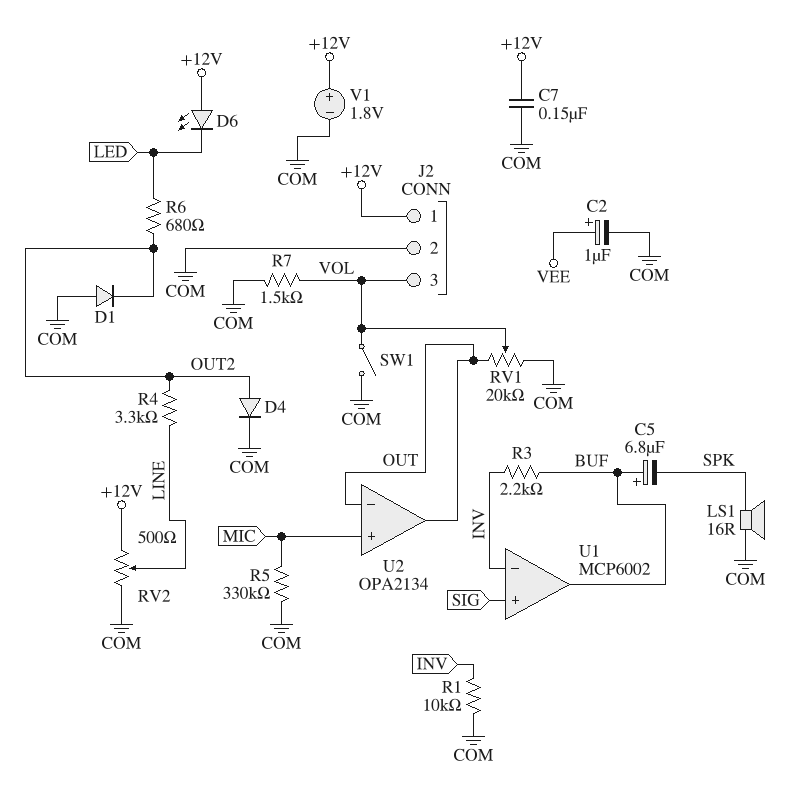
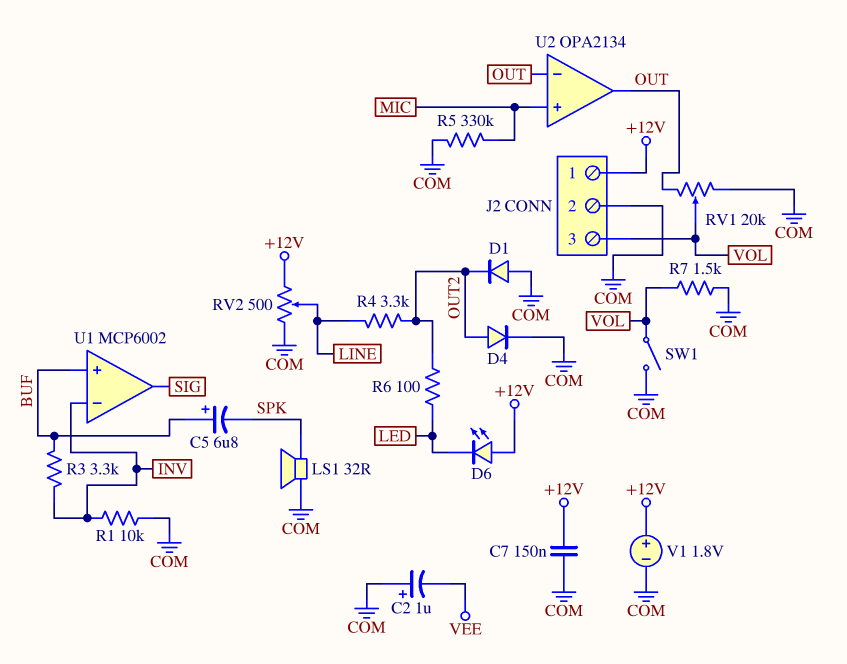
C2: 1uF (plus VEE, minus COM) -> 1uF (plus COM, minus VEE)
LS1: speaker 16R (COM, SPK) -> speaker 32R (COM, SPK)
R3: 2.2k (BUF, INV) -> 3.3k (BUF, INV)
R6: 680 (LED, OUT2) -> 100 (LED, OUT2)
U1 pin in+: SIG -> BUF
U1 pin out: BUF -> SIG

